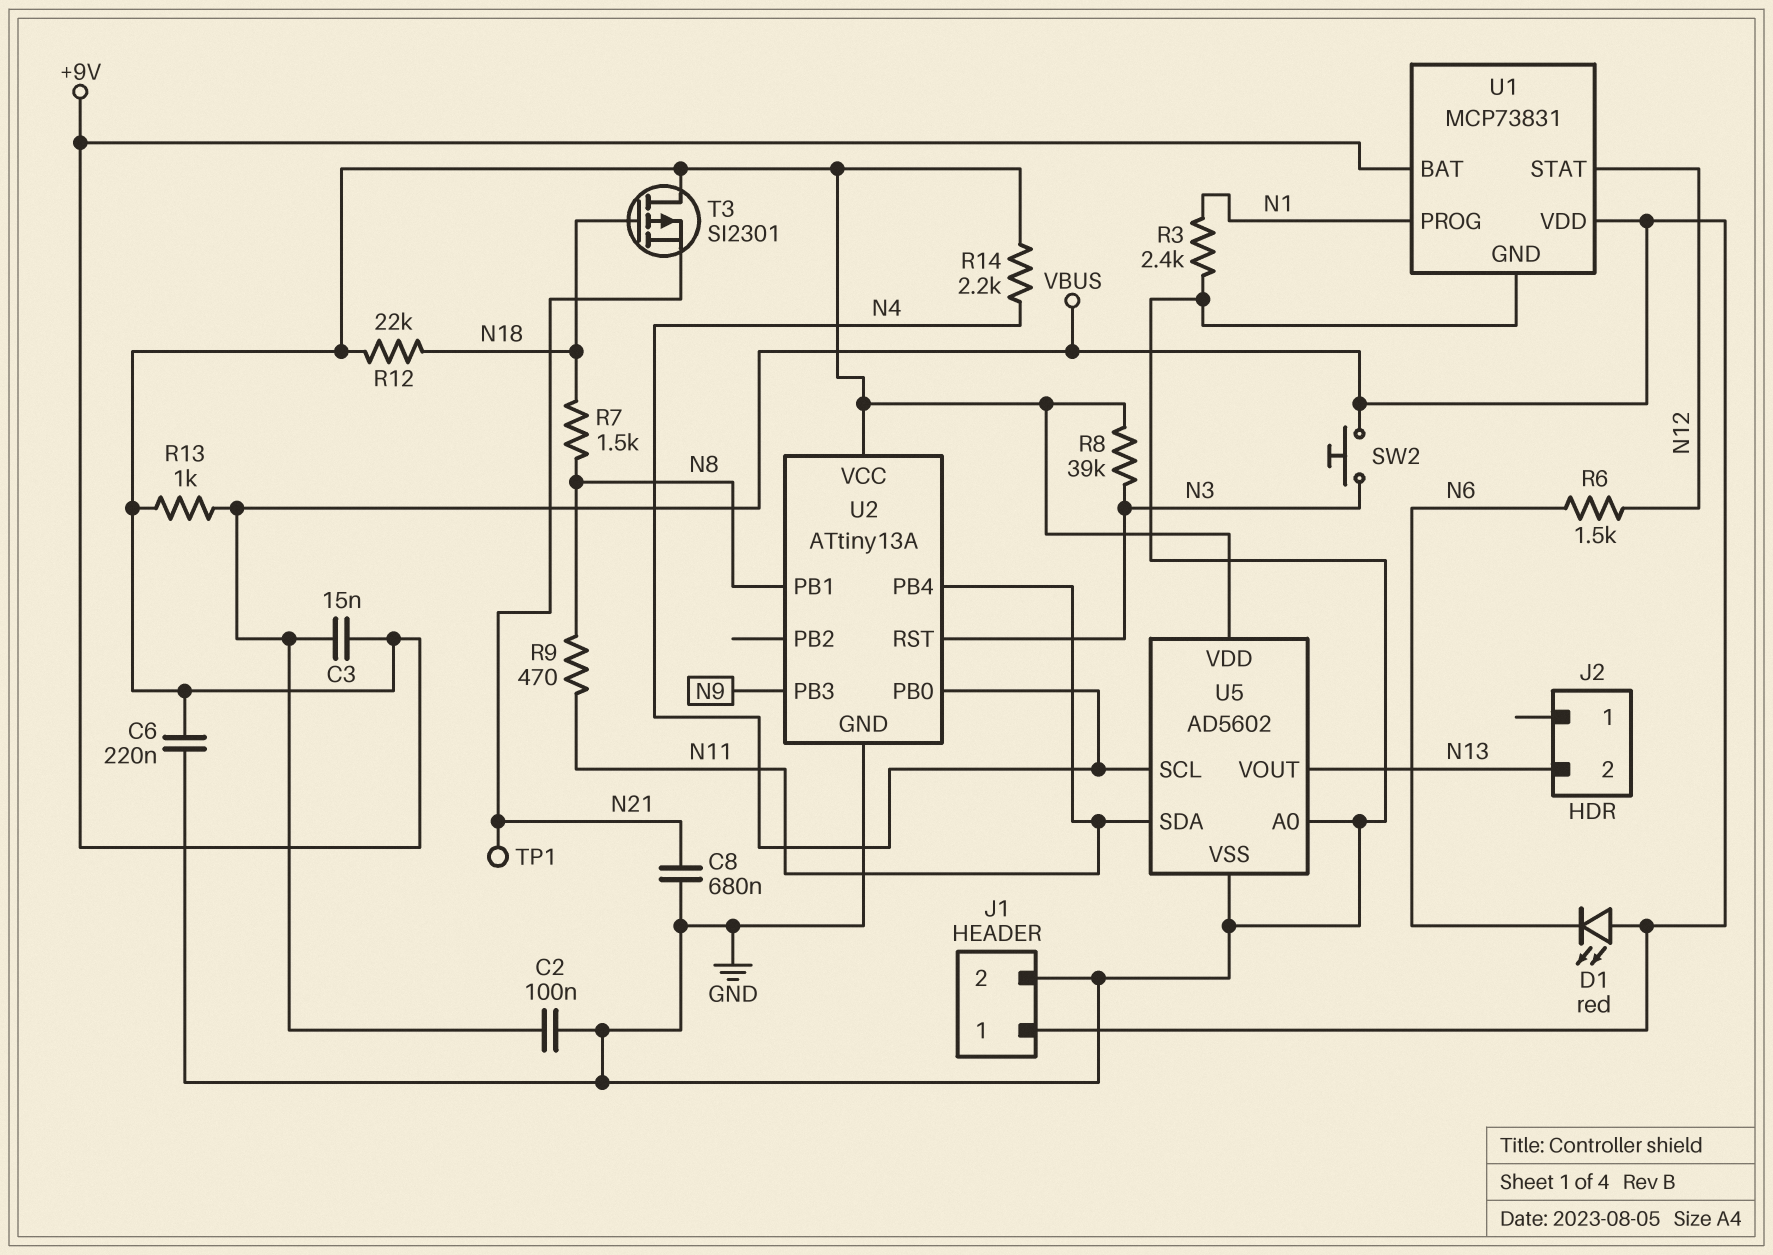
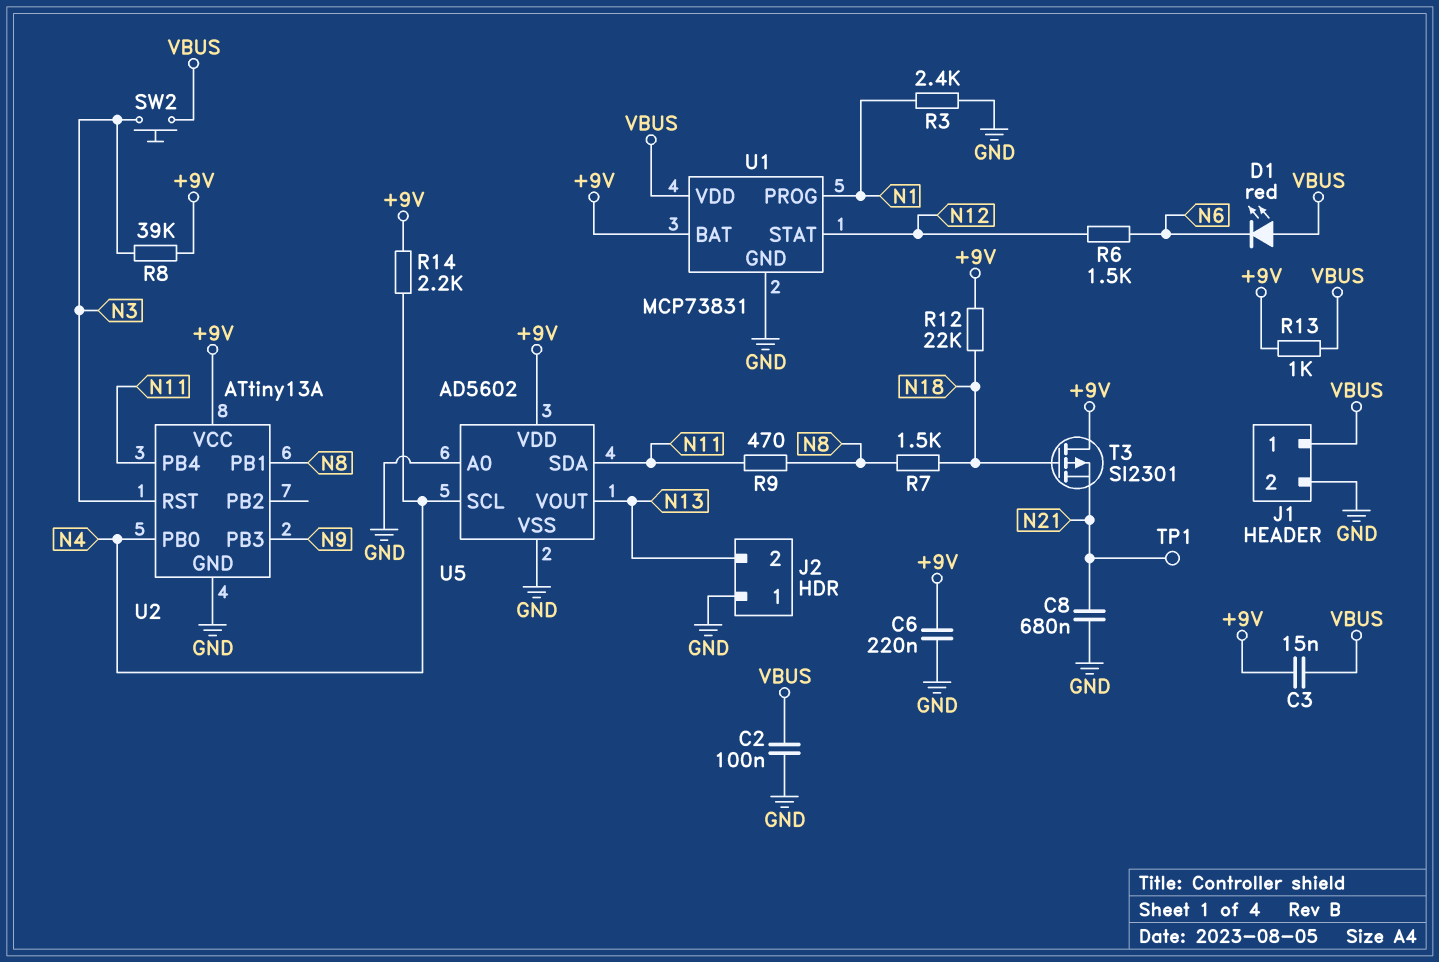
J2 pin 1: none -> GND

